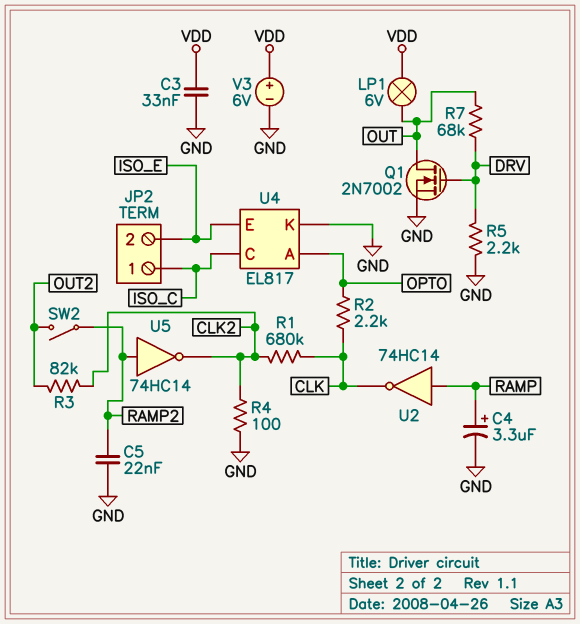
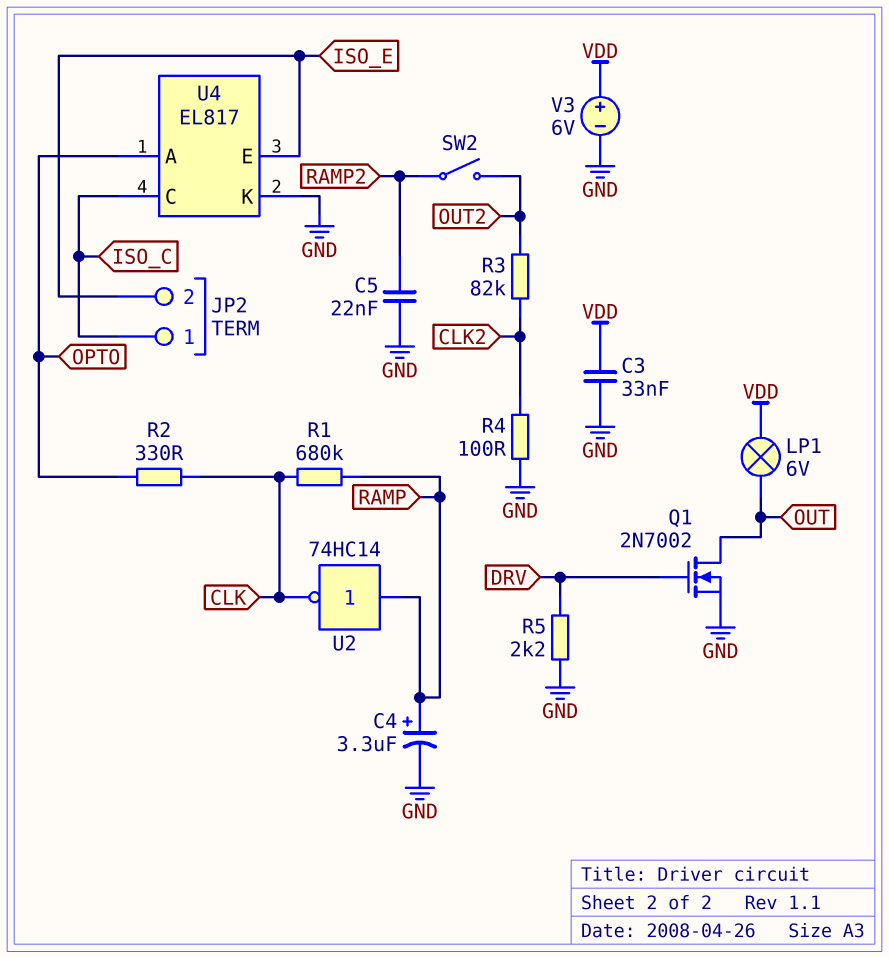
R1: 680k (CLK, CLK2) -> 680k (CLK, RAMP)
R2: 2.2k (CLK, OPTO) -> 330 (CLK, OPTO)
R7: 68k (DRV, OUT) -> none
U5: NOT 74HC14 (in RAMP2, out CLK2) -> none

